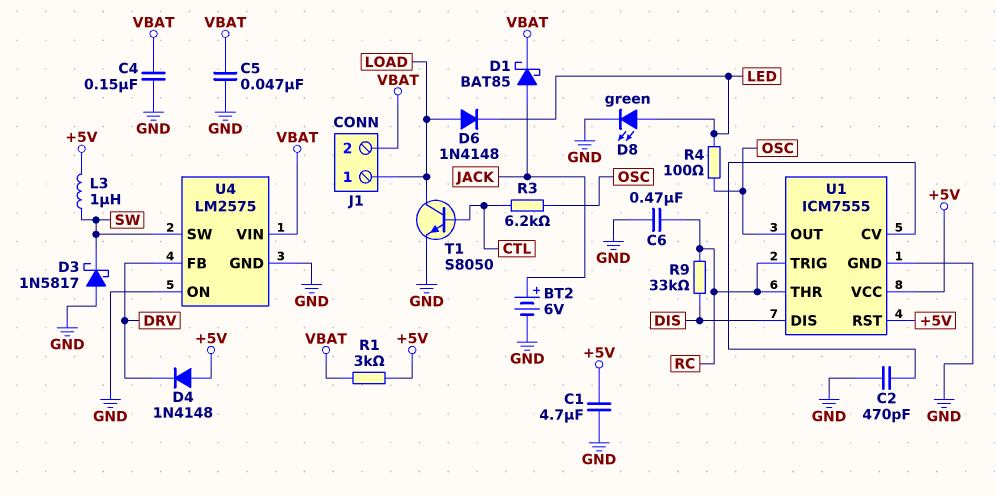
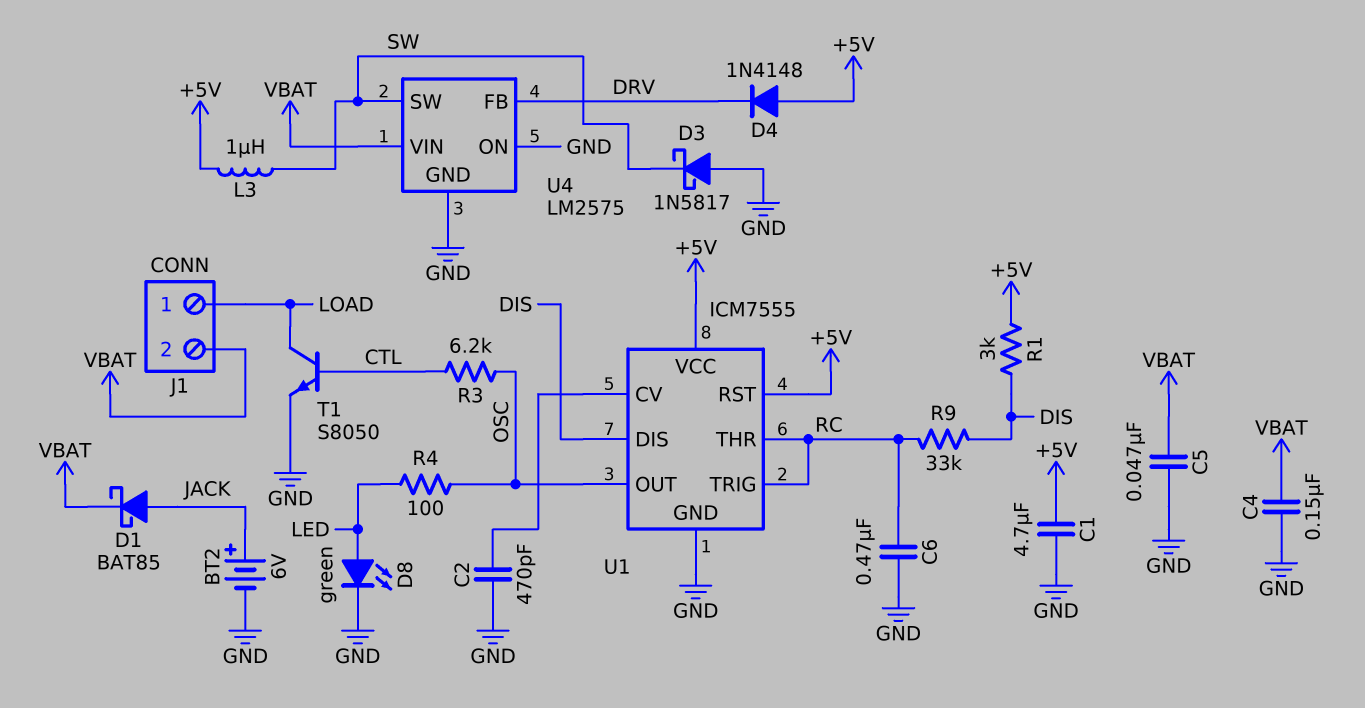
D6: diode 1N4148 (A LOAD, K LED) -> none
R1: 3k (+5V, VBAT) -> 3k (+5V, DIS)

